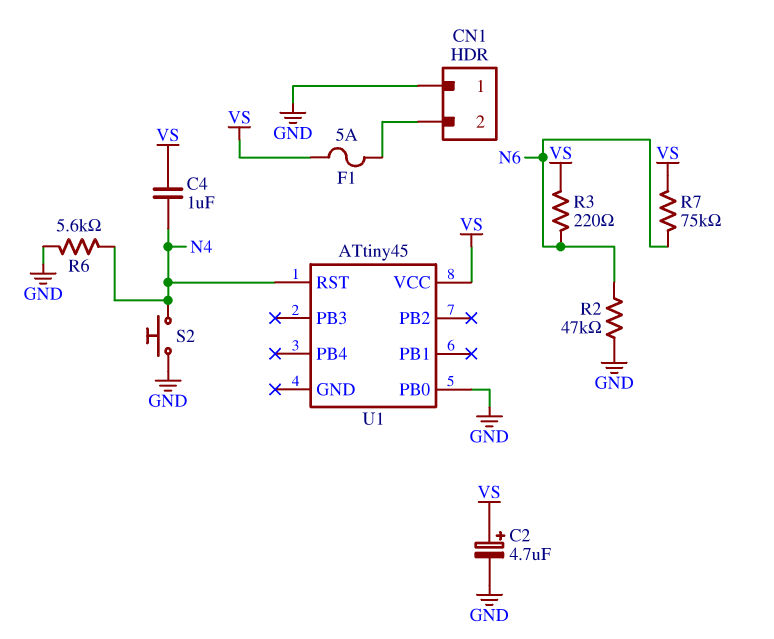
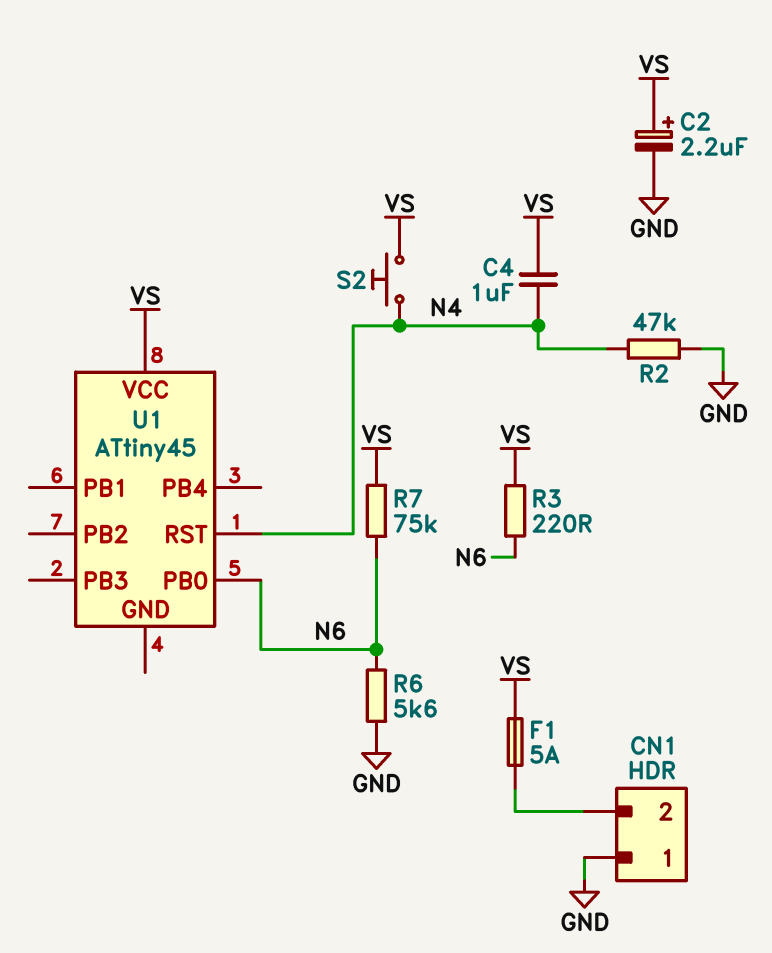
C2: 4.7uF (plus VS, minus GND) -> 2.2uF (plus VS, minus GND)
R2: 47k (GND, N6) -> 47k (GND, N4)
R6: 5.6k (GND, N4) -> 5.6k (GND, N6)
S2: button (GND, N4) -> button (N4, VS)
U1 pin PB0: GND -> N6

